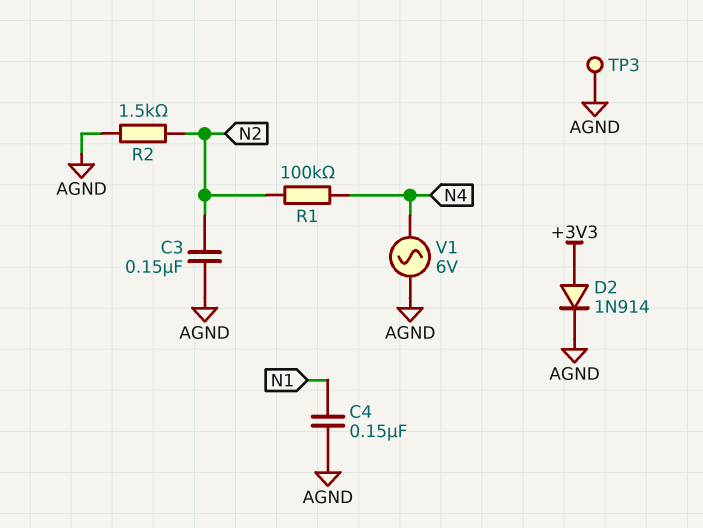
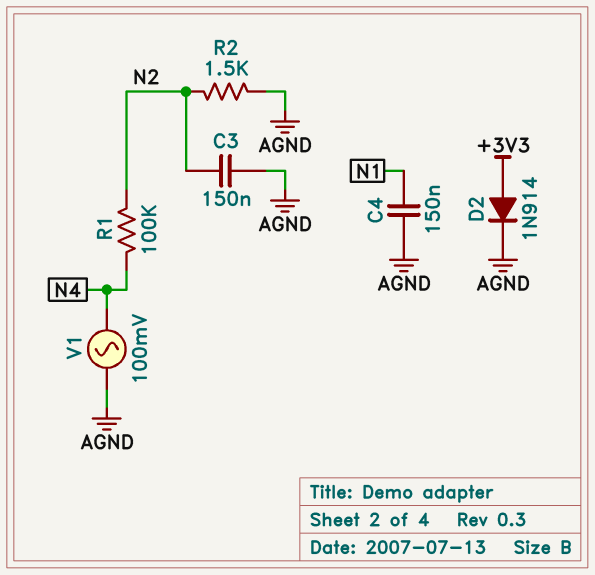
TP3: test point (AGND) -> none
V1: AC 6V (AGND, N4) -> AC 100mV (AGND, N4)

